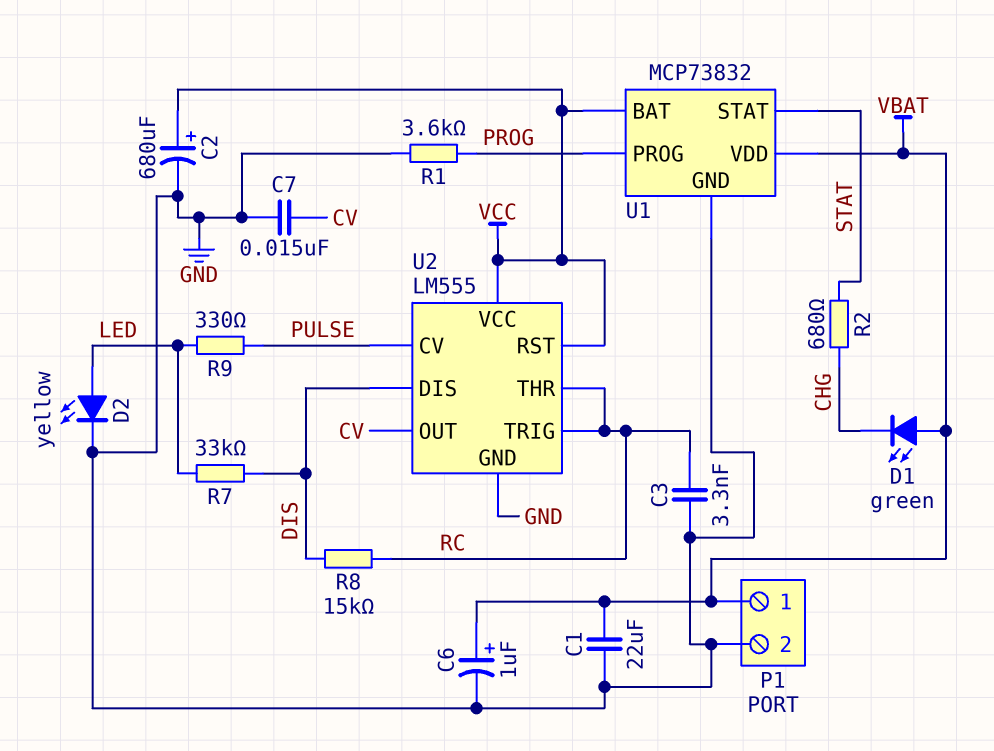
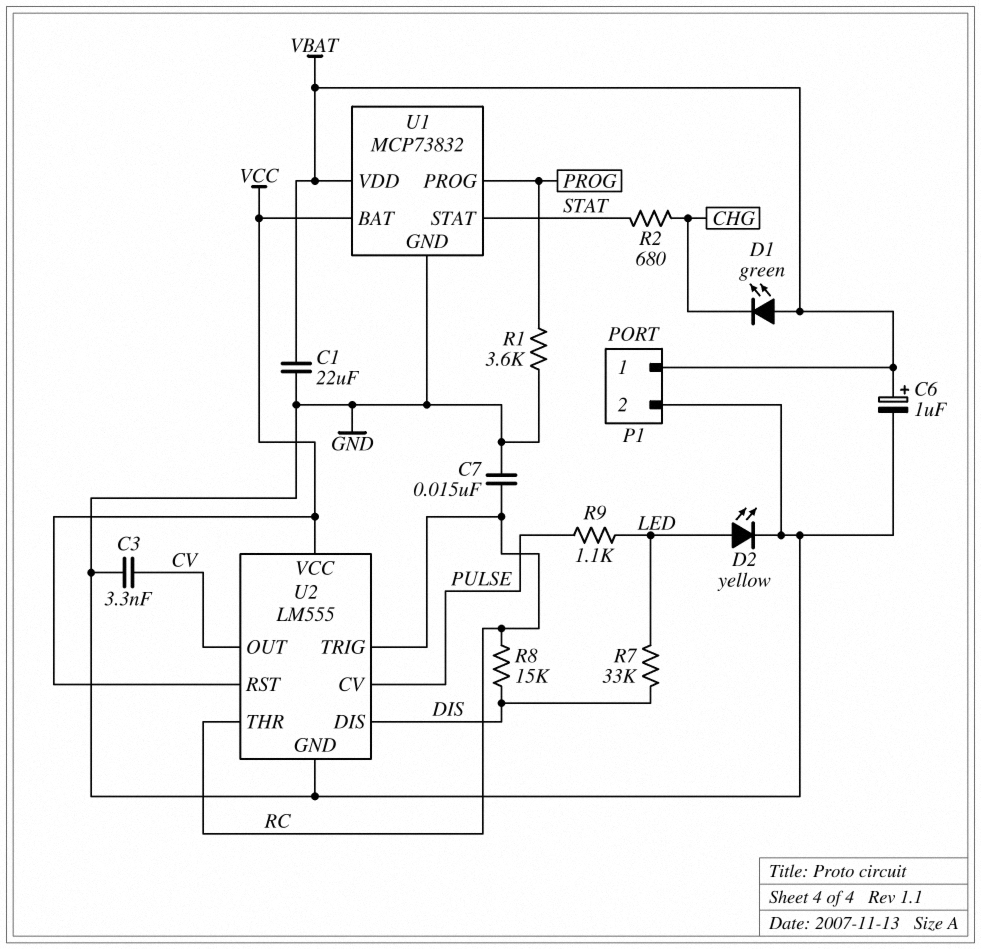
C2: 680uF (plus VCC, minus GND) -> none
C3: 3.3nF (GND, RC) -> 3.3nF (CV, GND)
C7: 15nF (CV, GND) -> 15nF (GND, RC)
R9: 330 (LED, PULSE) -> 1.1k (LED, PULSE)

